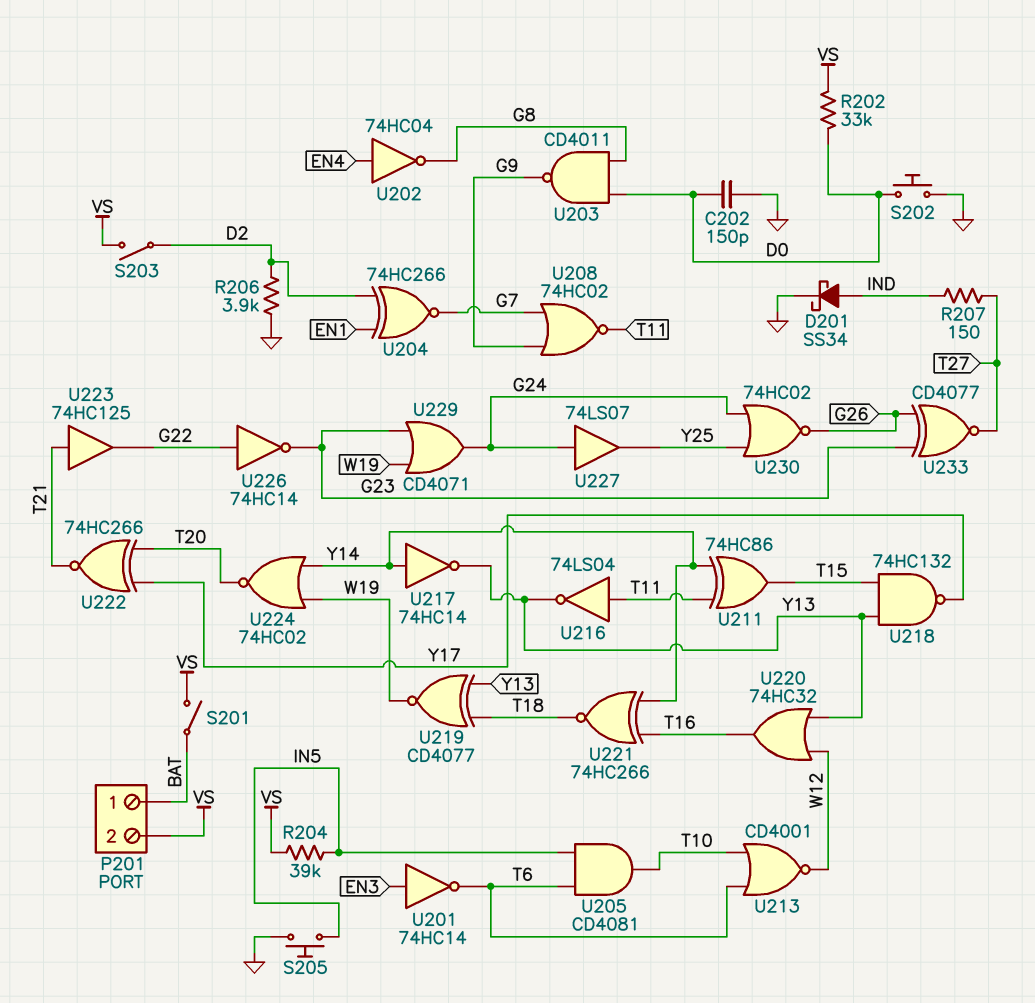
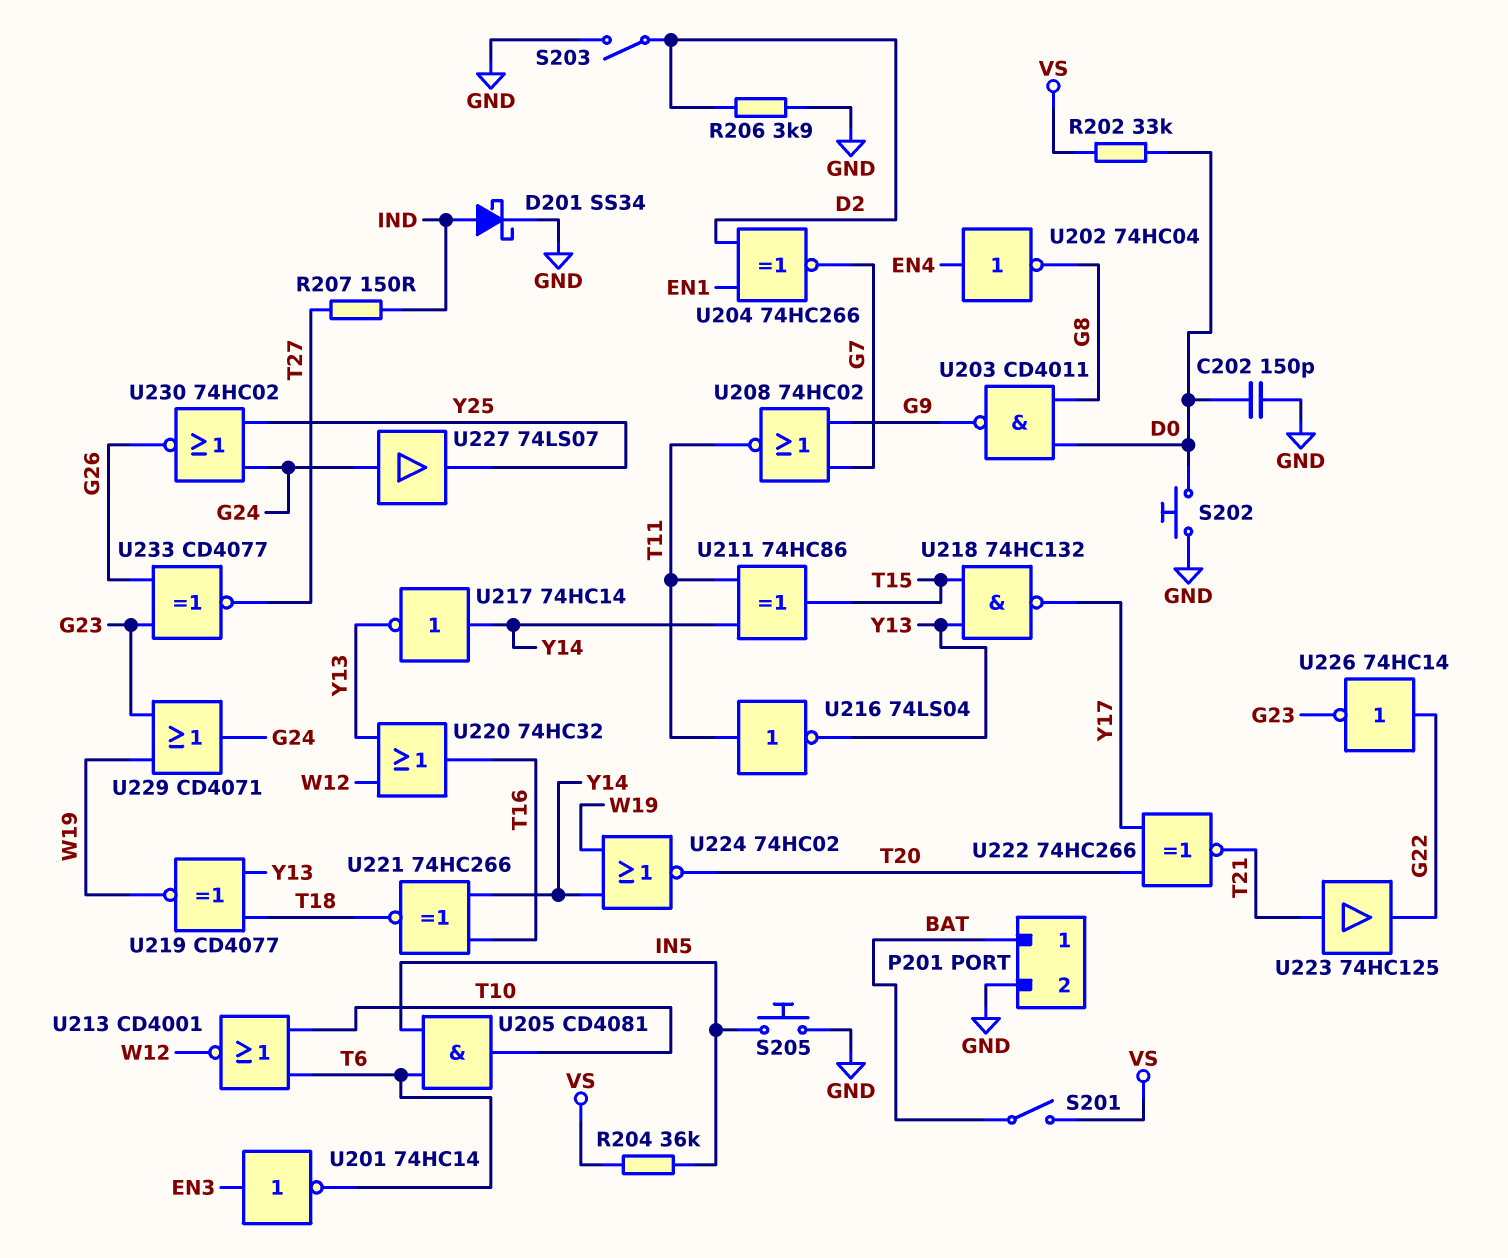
P201 pin 2: VS -> GND
R204: 39k (IN5, VS) -> 36k (IN5, VS)
S203: switch (D2, VS) -> switch (D2, GND)

